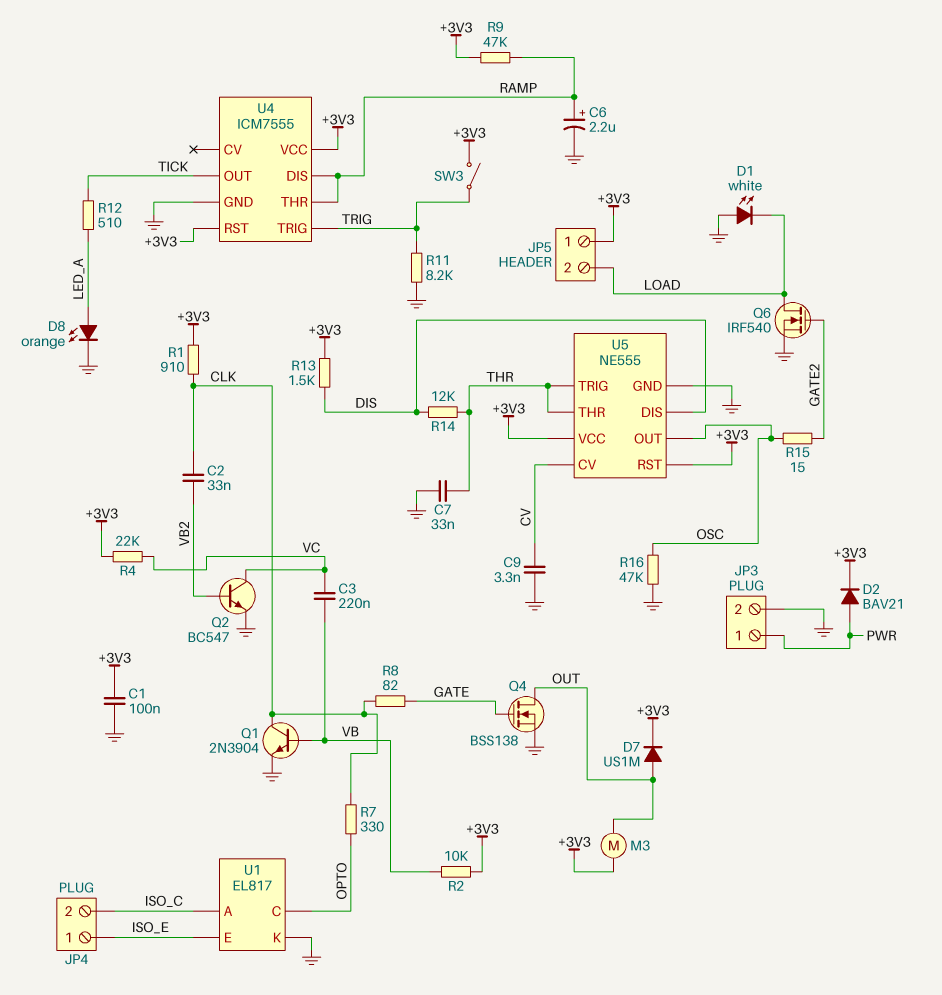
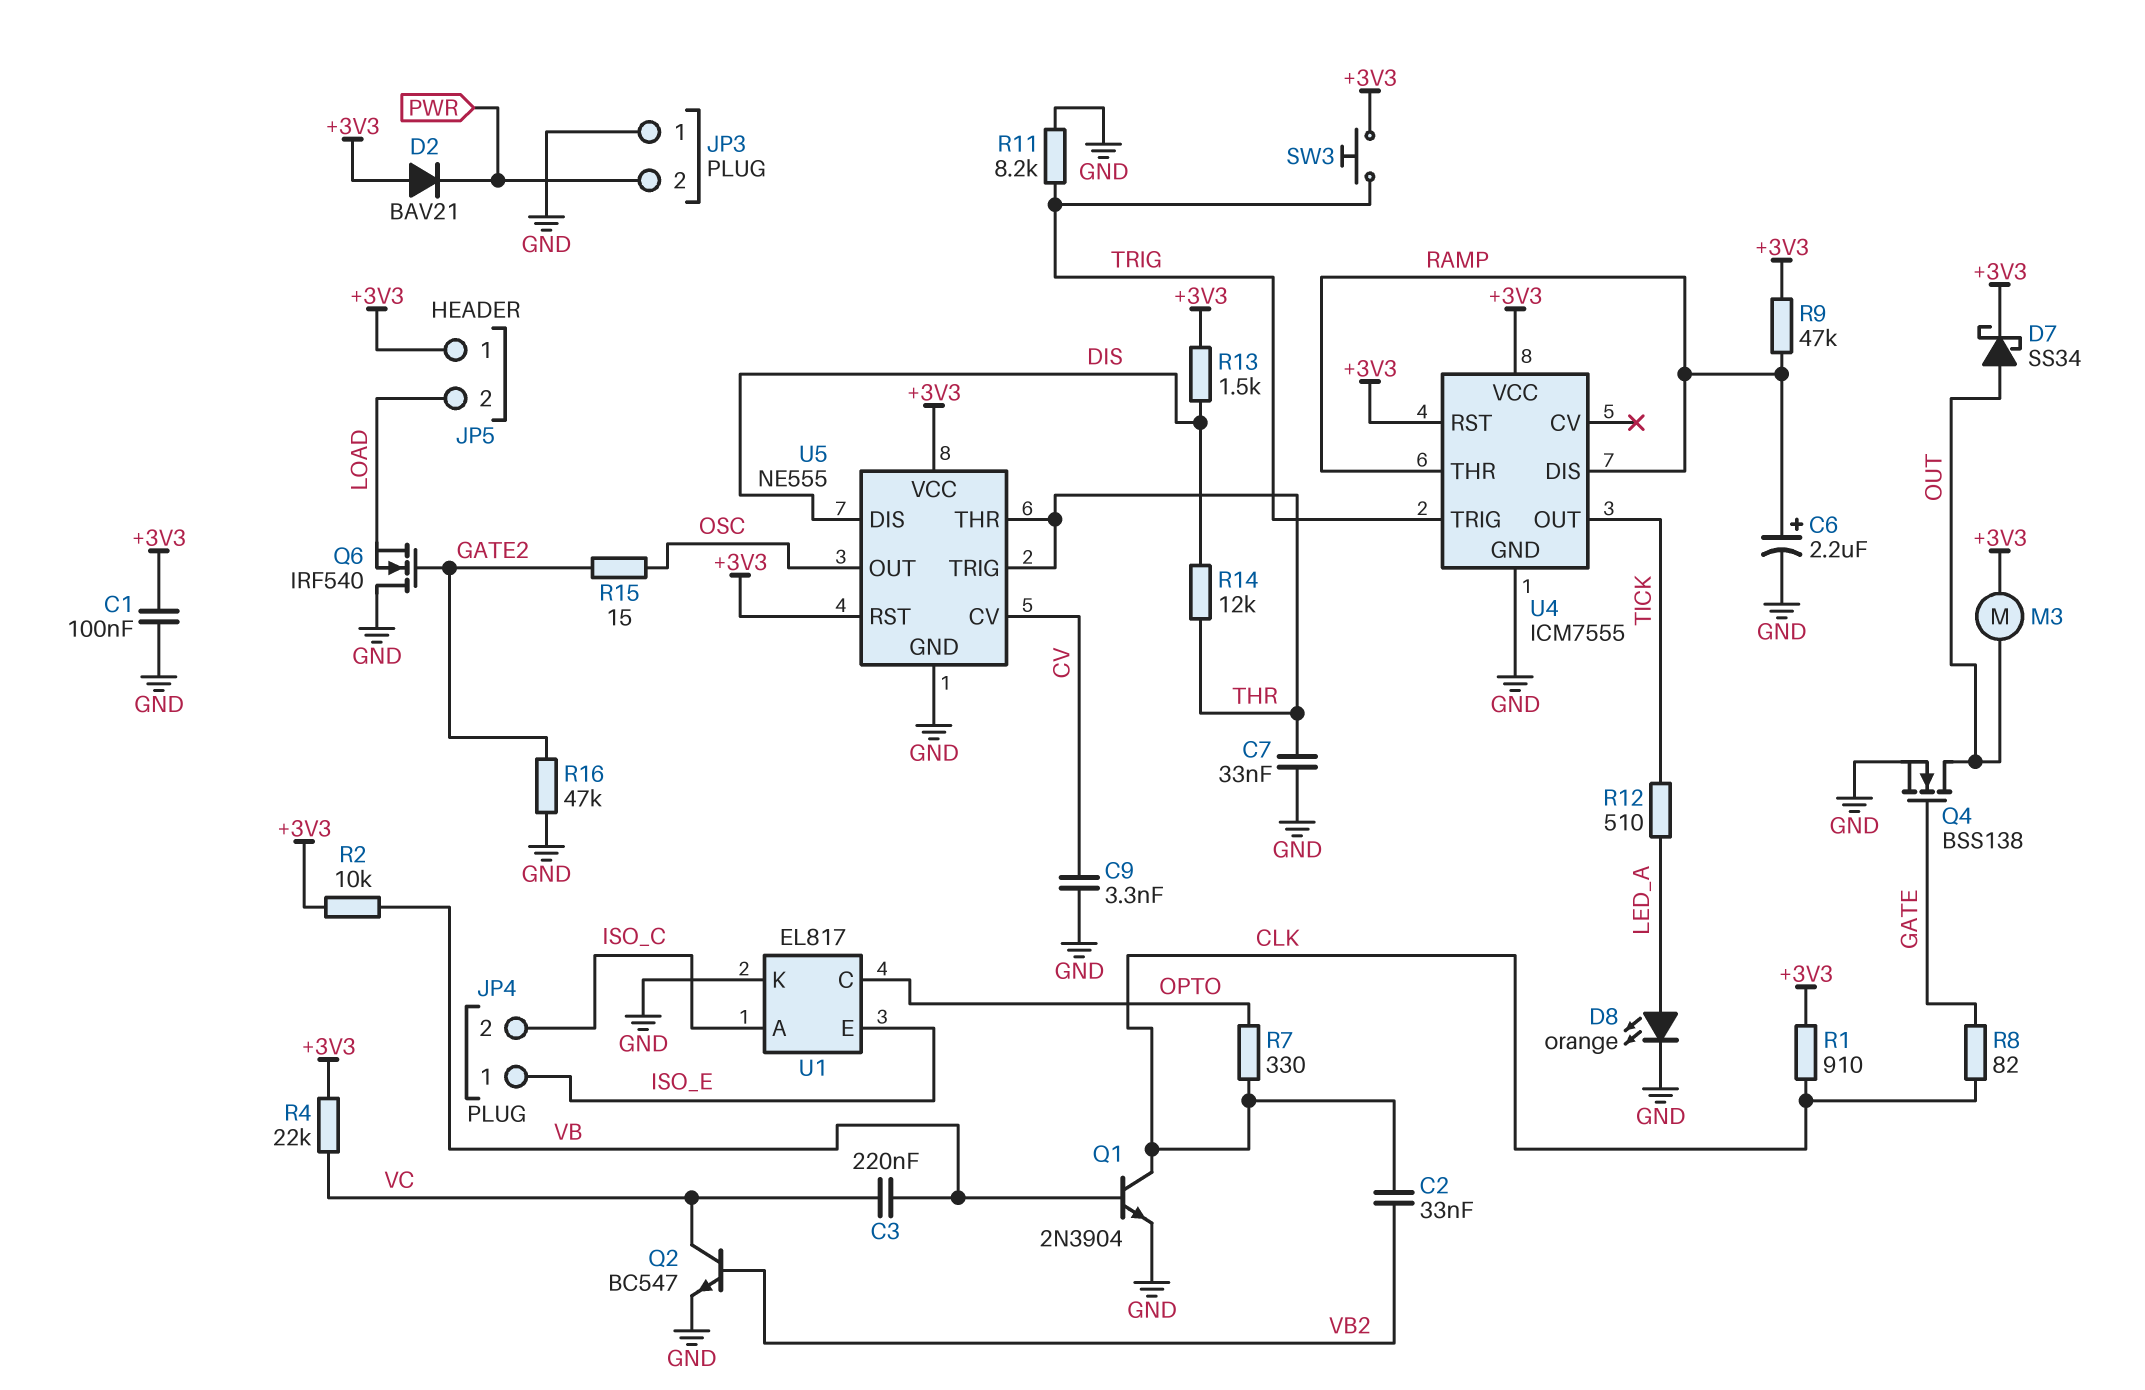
D1: LED white (A GND, K LOAD) -> none
D2: diode BAV21 (A PWR, K +3V3) -> diode BAV21 (A +3V3, K PWR)
D7: diode US1M (A OUT, K +3V3) -> schottky SS34 (A OUT, K +3V3)
JP3 pin 1: PWR -> GND
JP3 pin 2: GND -> PWR
Q6: NMOS IRF540 (G GATE2, D LOAD, S GND) -> NMOS IRF540 (G GATE2, D GND, S LOAD)
R16: 47k (GND, OSC) -> 47k (GATE2, GND)
SW3: switch (+3V3, TRIG) -> button (+3V3, TRIG)

